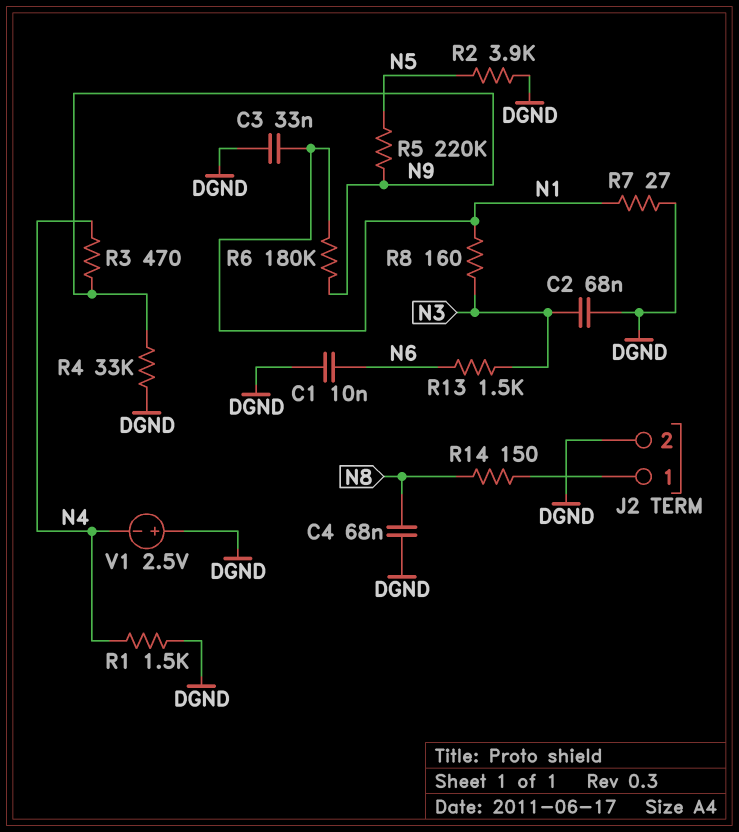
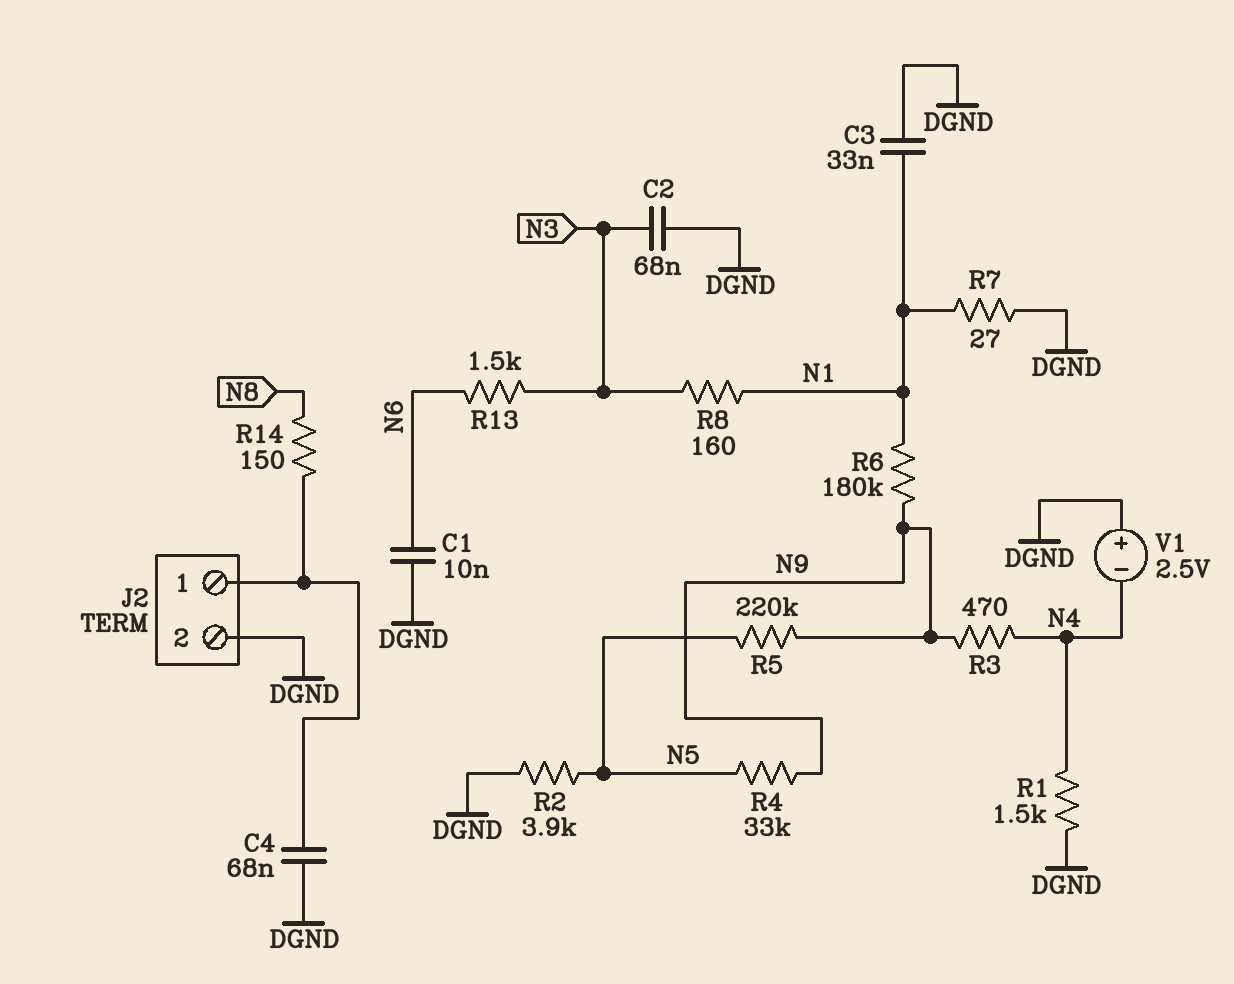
C4: 68nF (DGND, N8) -> 68nF (DGND, J2/1)
R4: 33k (DGND, N9) -> 33k (N5, N9)

